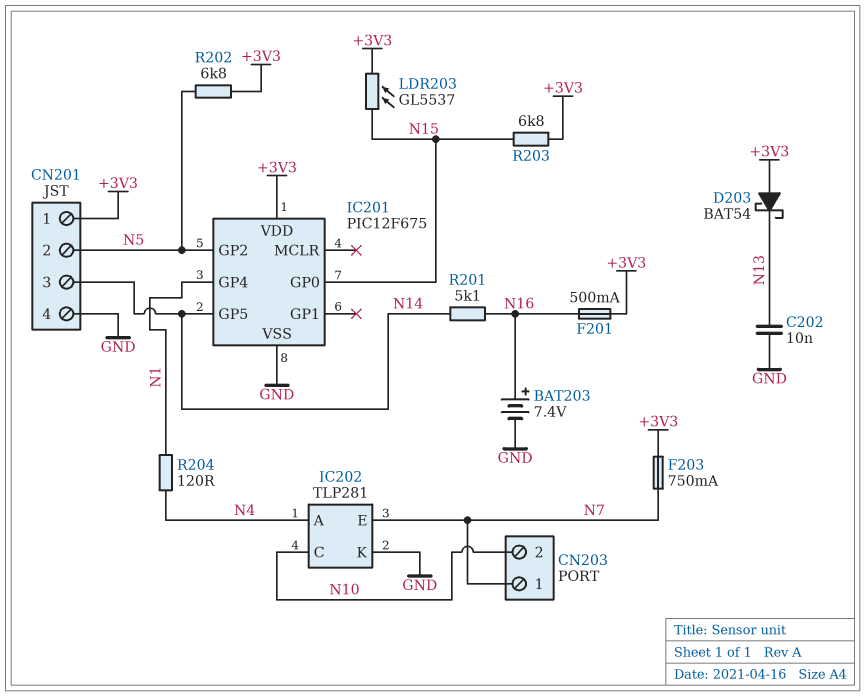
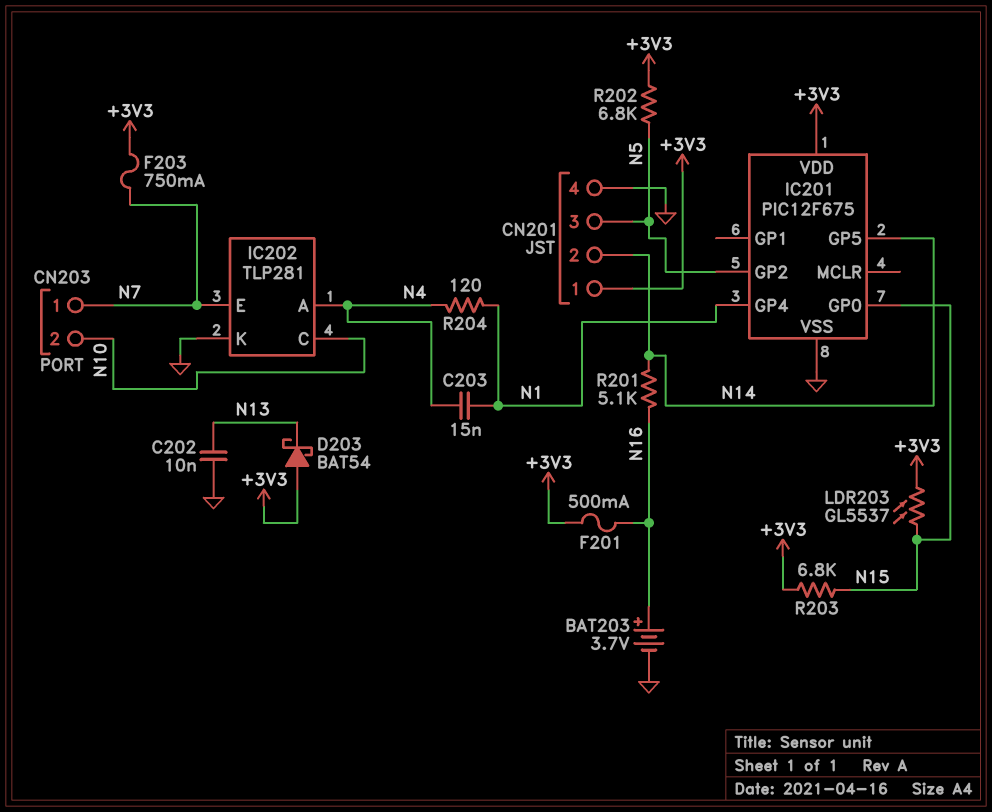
BAT203: 7.4V (plus N16, minus GND) -> 3.7V (plus N16, minus GND)
C203: none -> 15nF (N1, N4)
CN201 pin 2: N5 -> N14
CN201 pin 3: N14 -> N5

